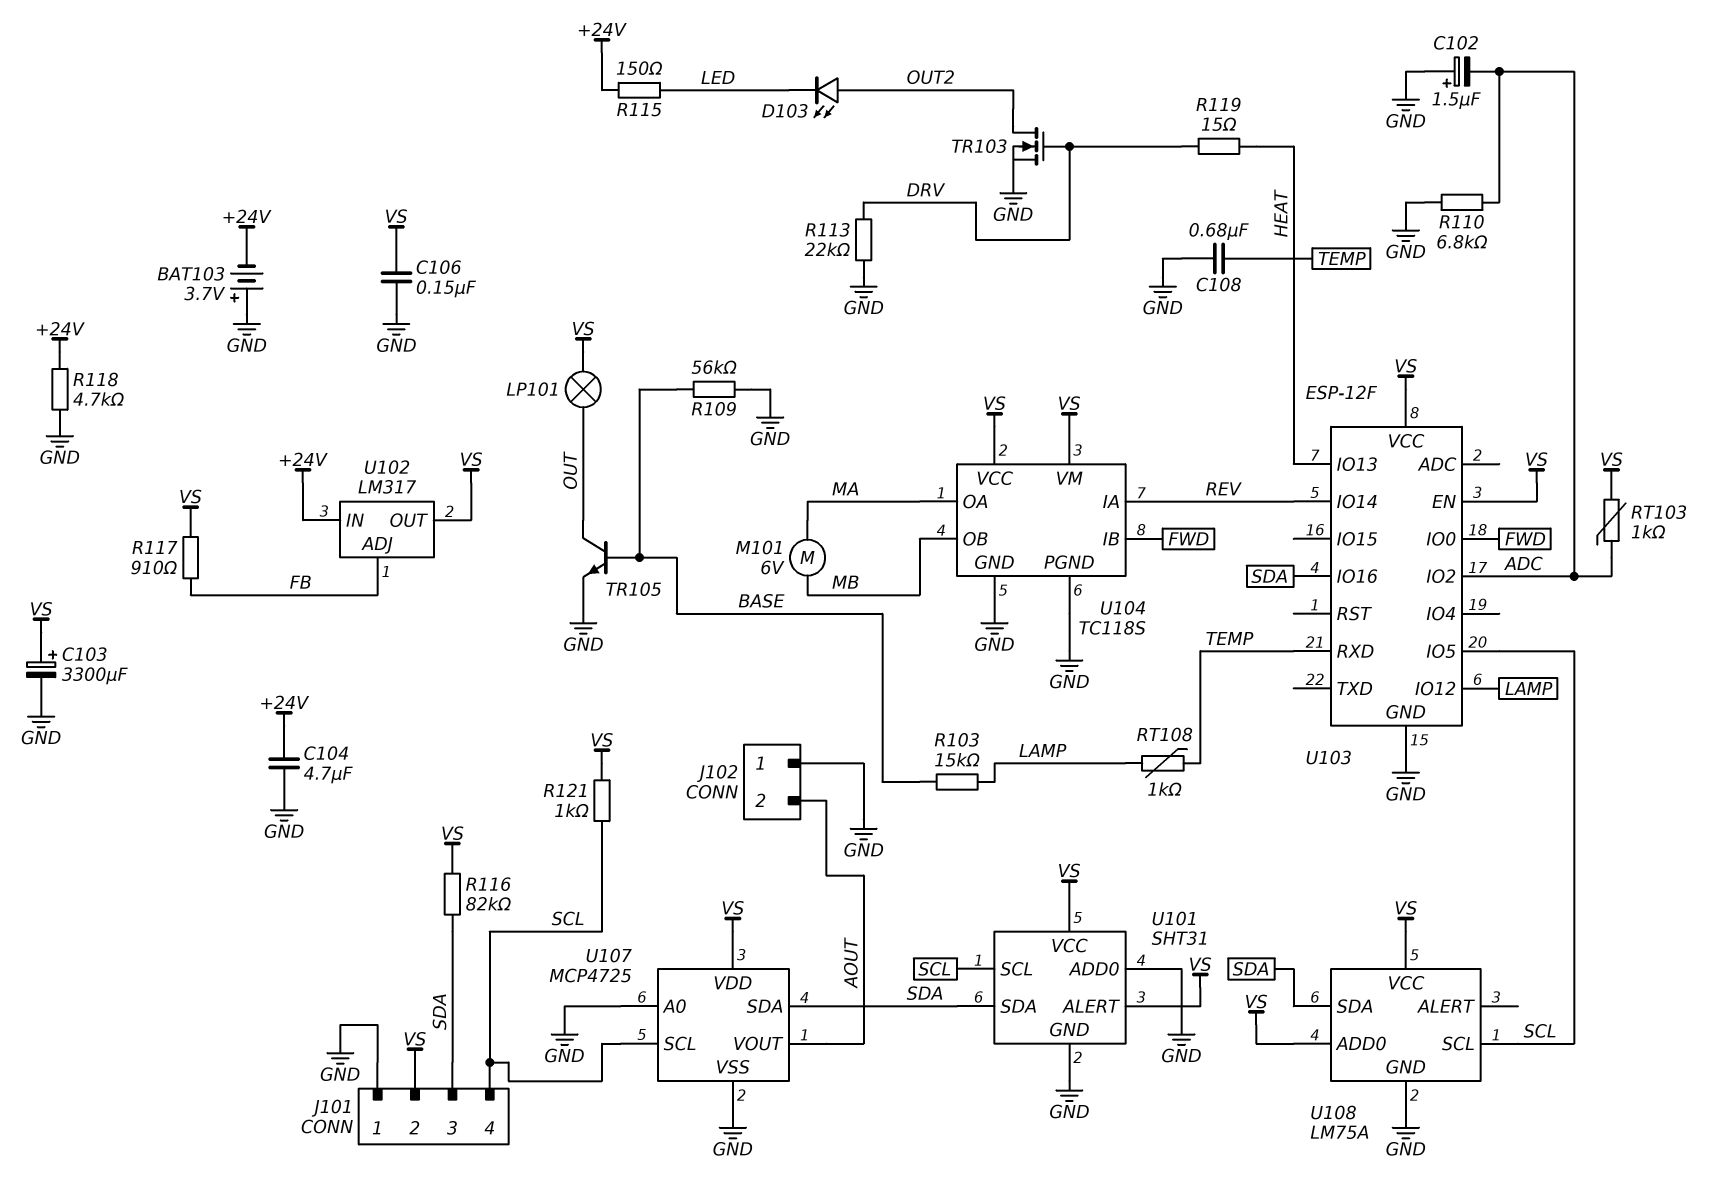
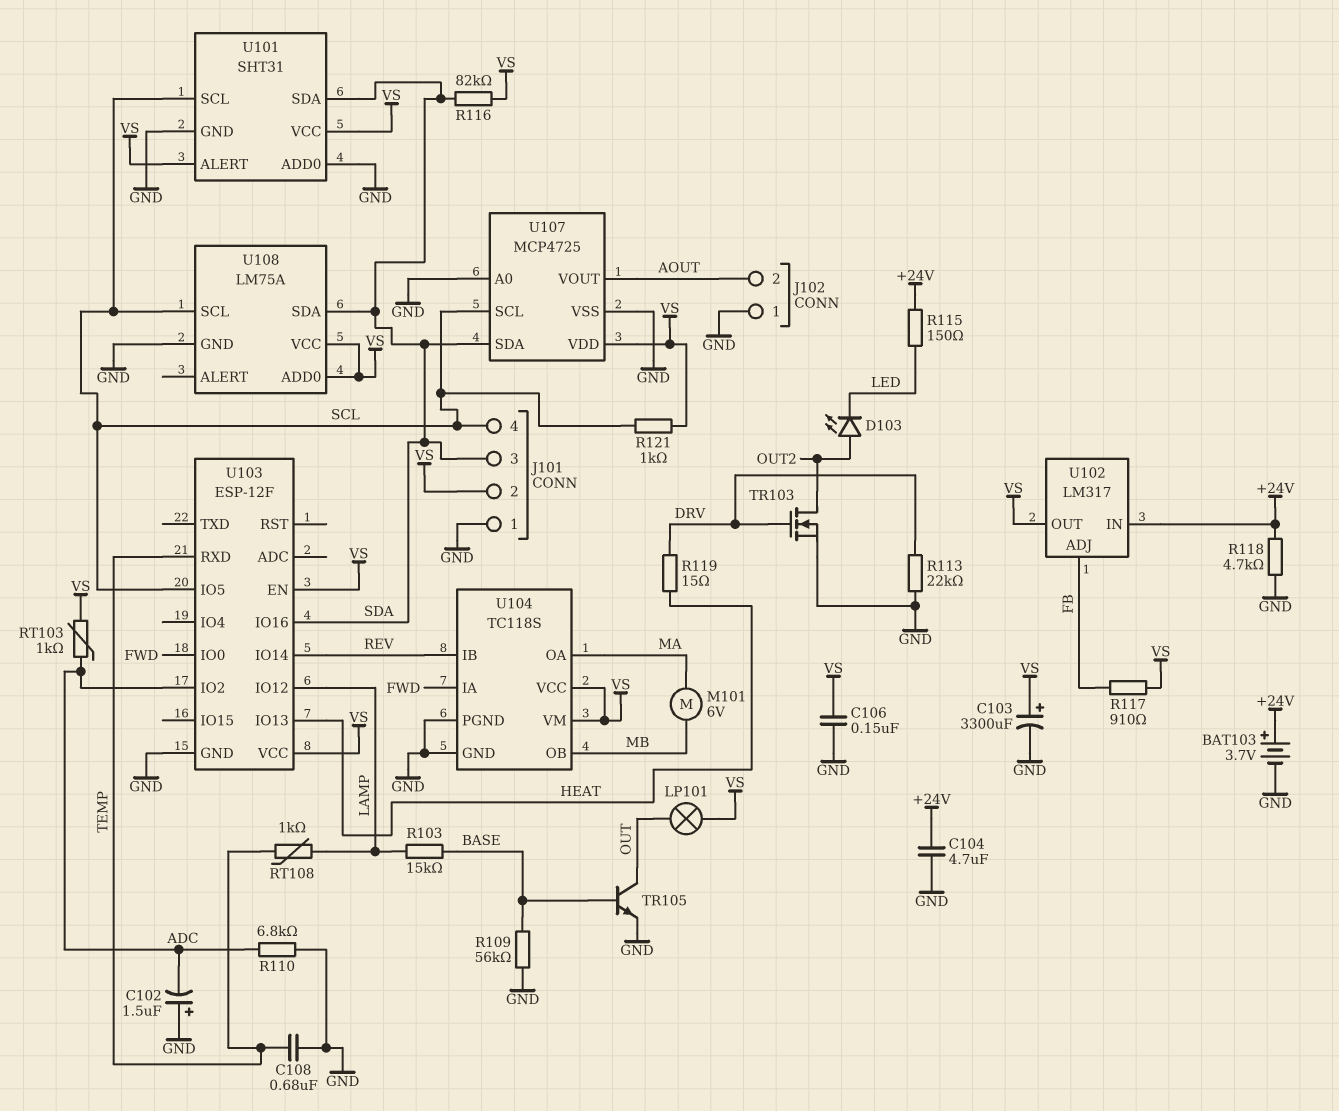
BAT103: 3.7V (plus GND, minus +24V) -> 3.7V (plus +24V, minus GND)
U104 pin IA: REV -> FWD
U104 pin IB: FWD -> REV

